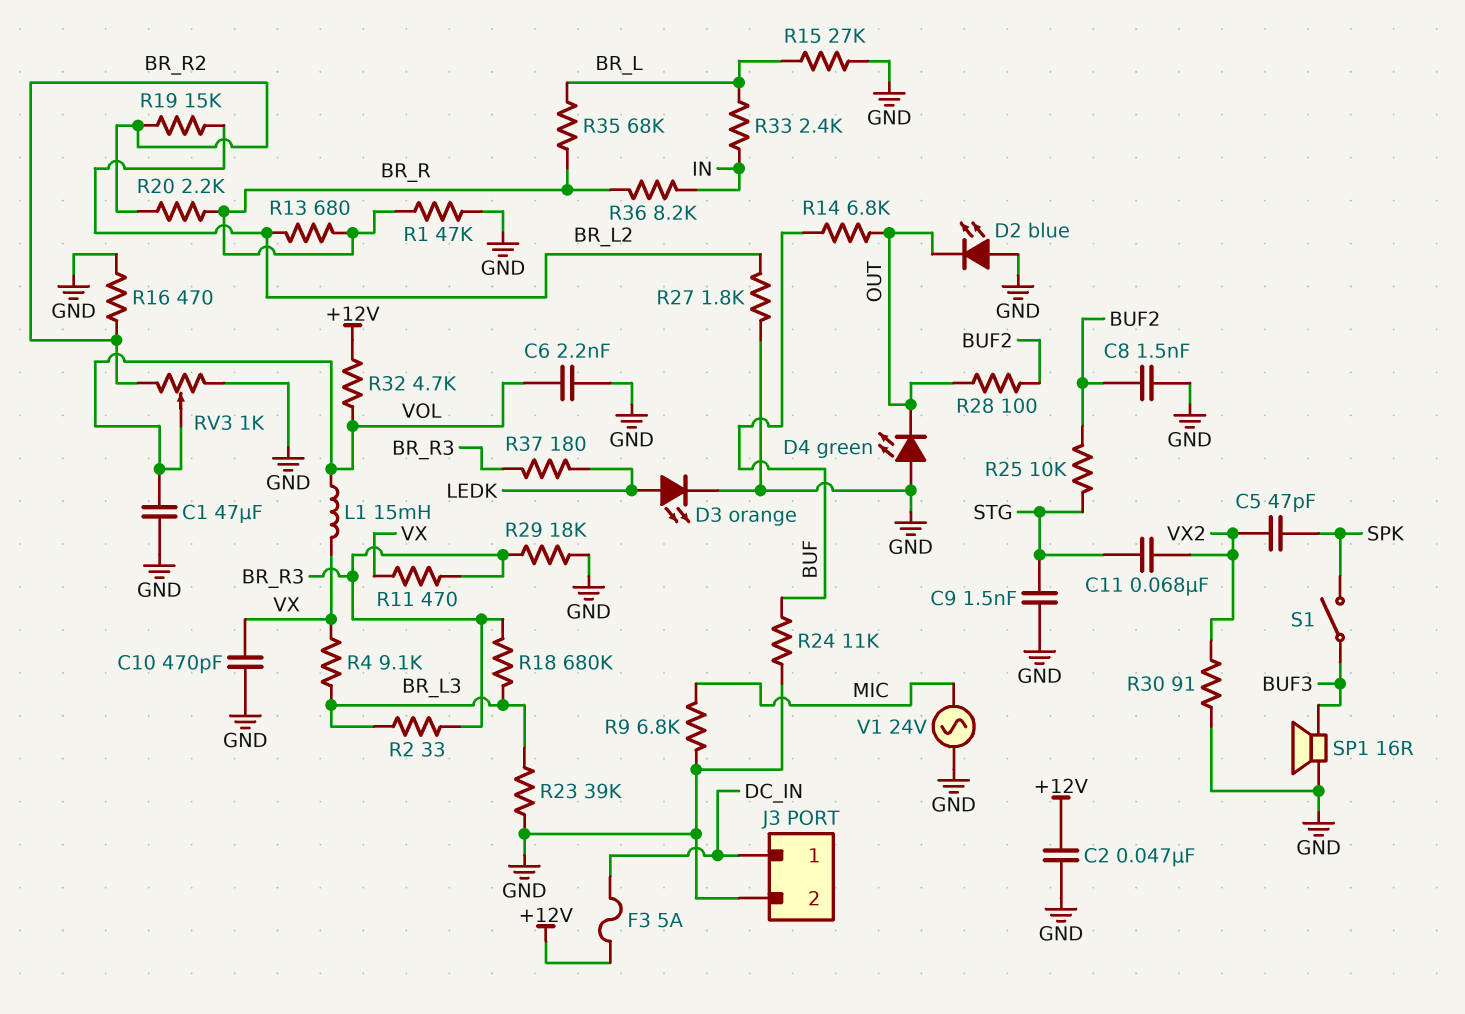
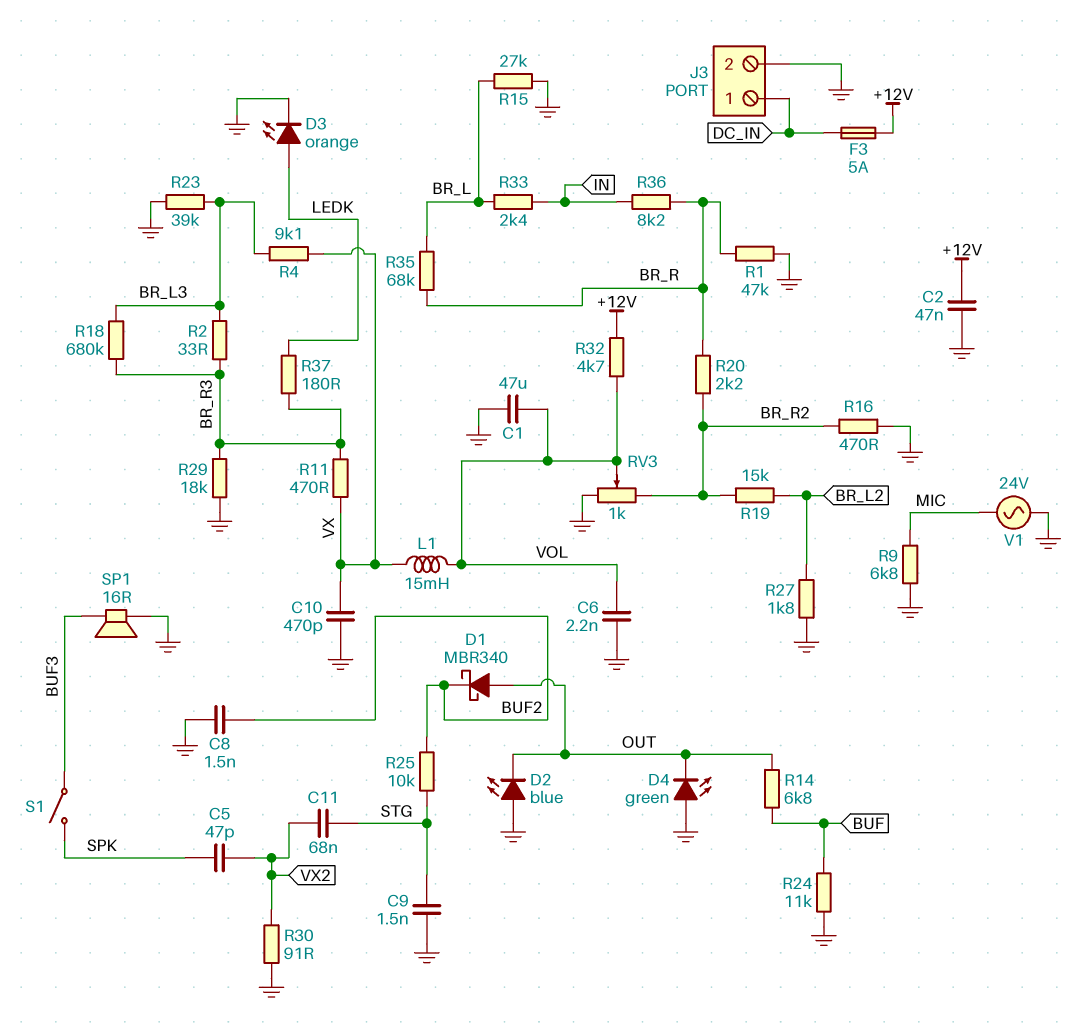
D1: none -> schottky MBR340 (A OUT, K BUF2)
R13: 680 (BR_L2, BR_R) -> none
R28: 100 (BUF2, OUT) -> none

